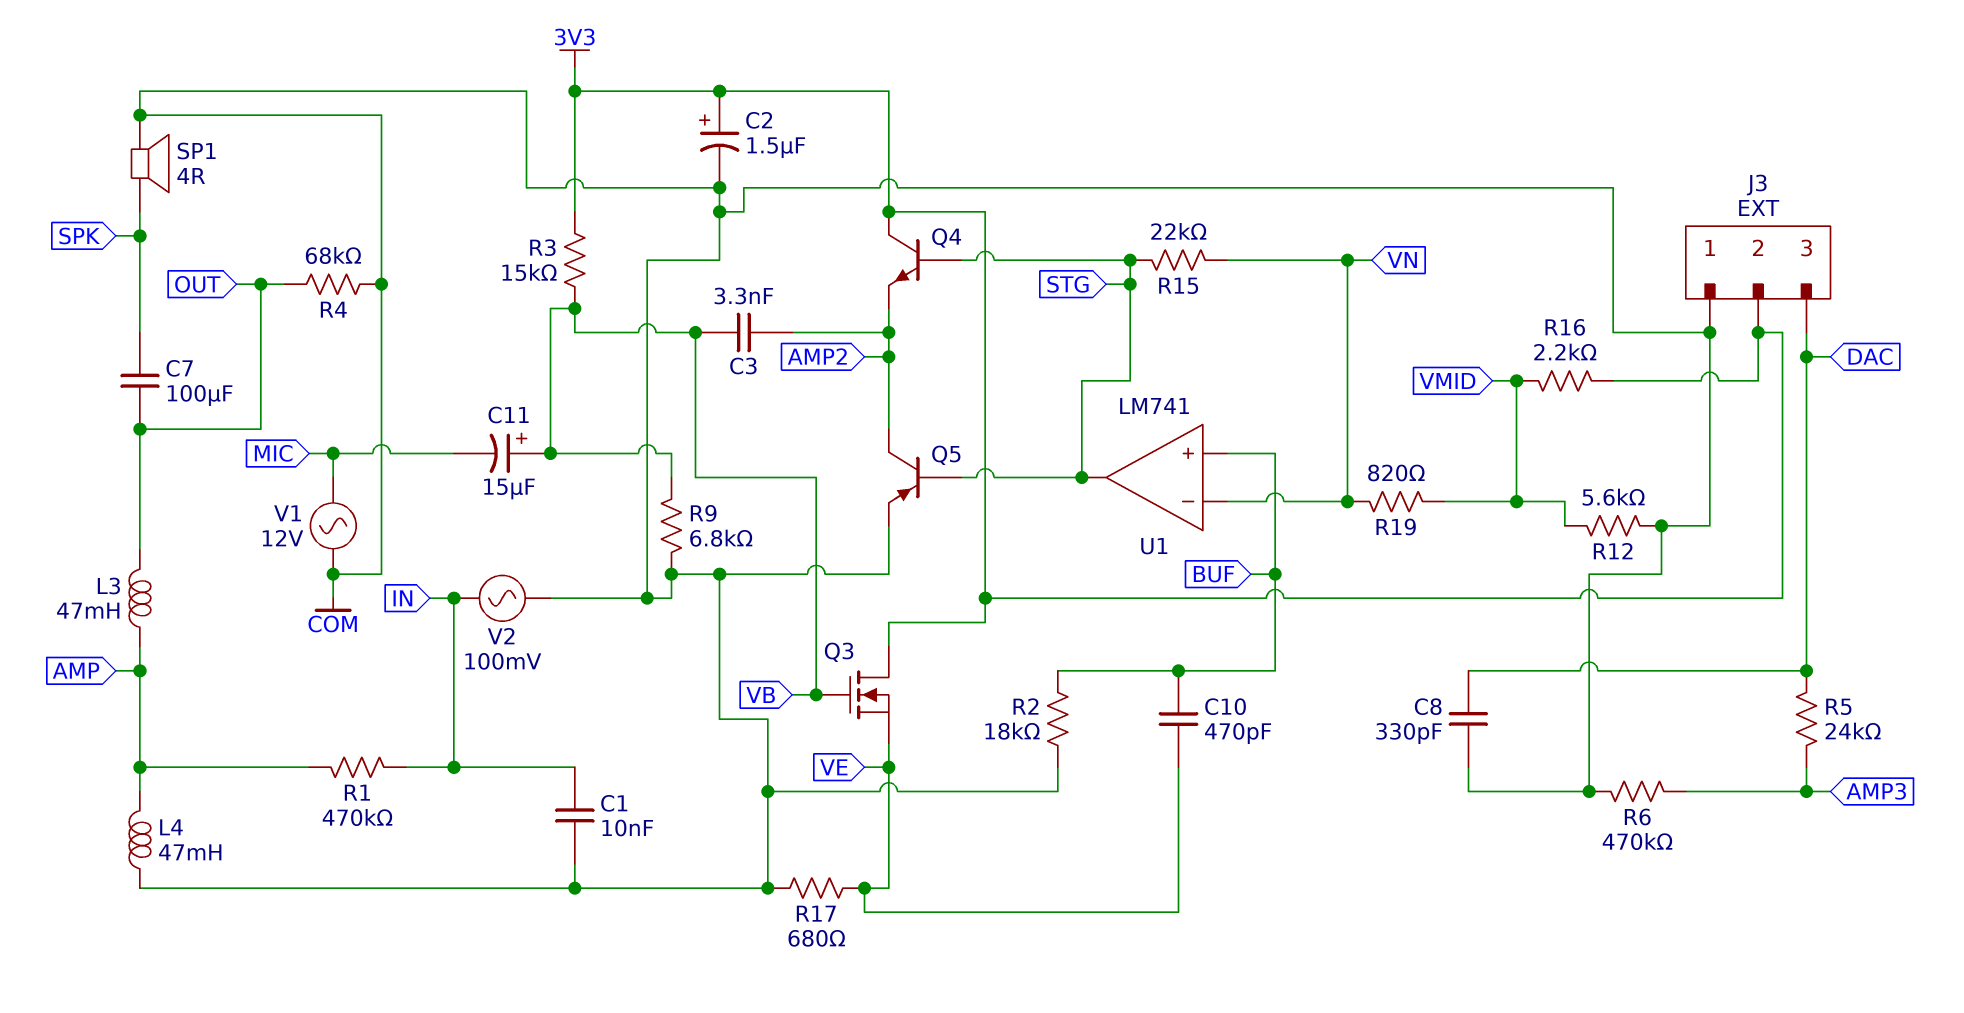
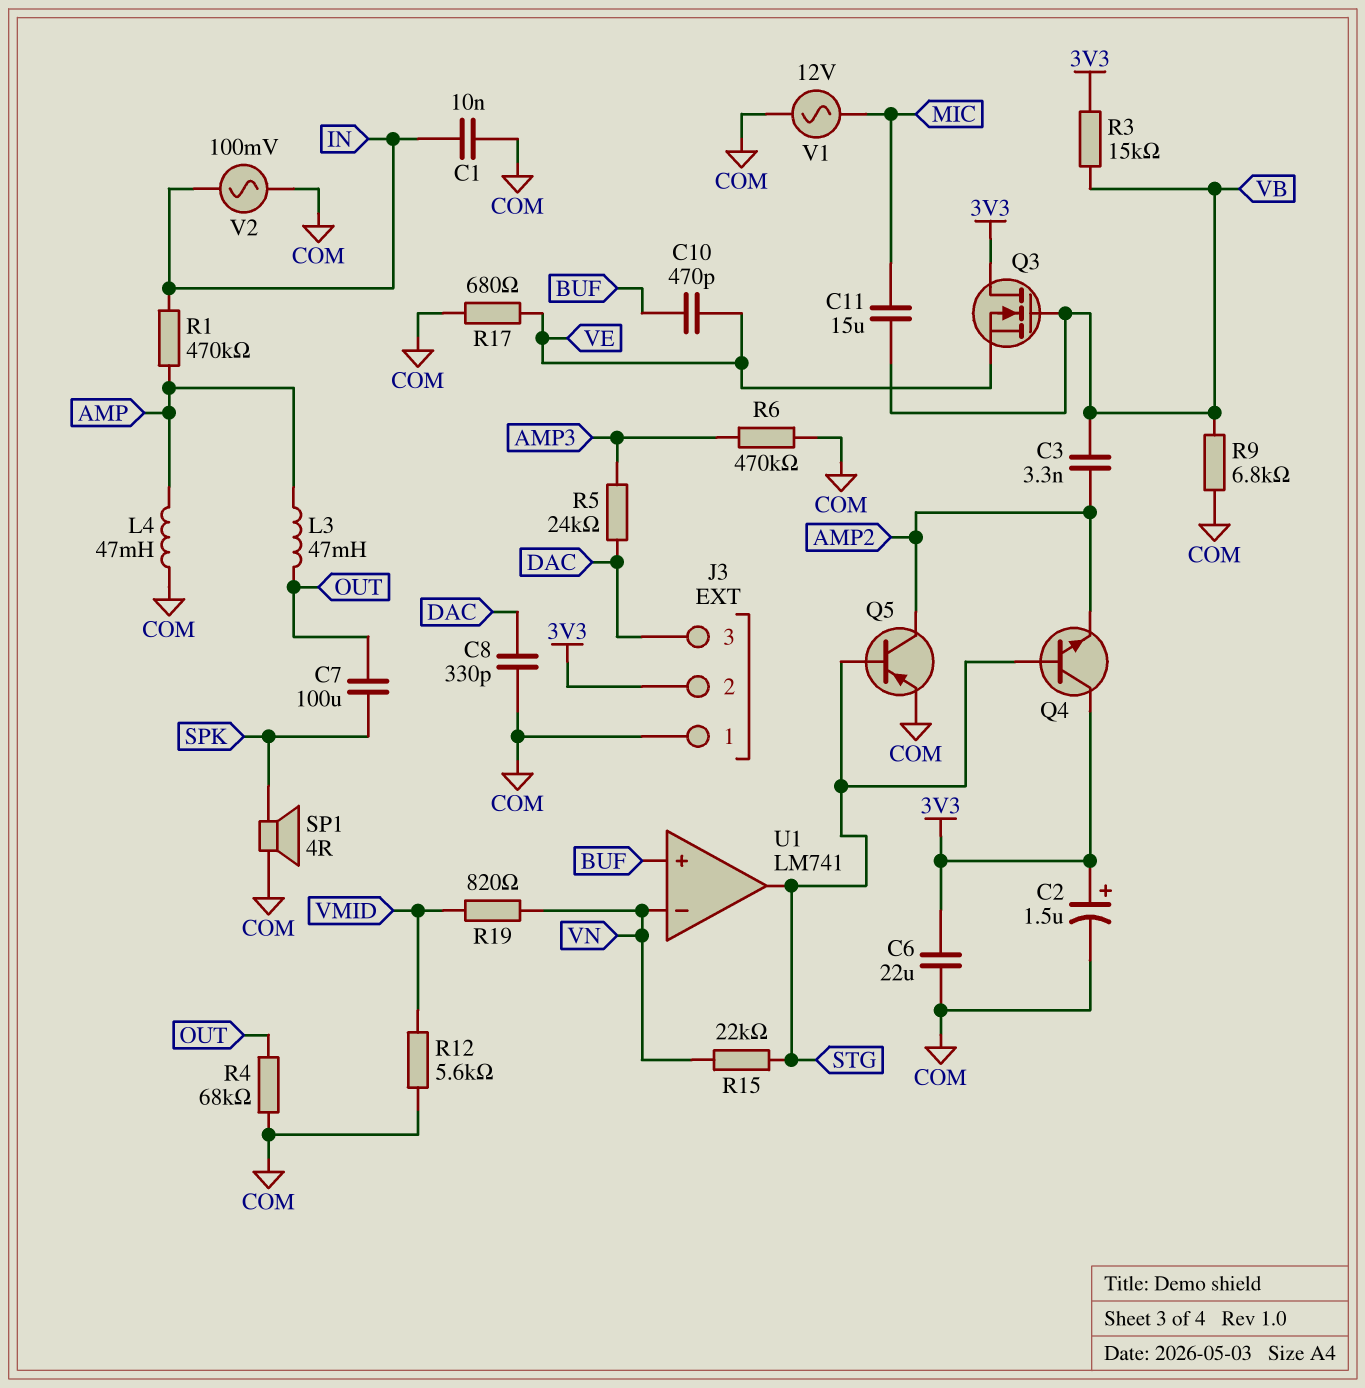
C6: none -> 22uF (3V3, COM)
C11: 15uF (plus VB, minus MIC) -> 15uF (MIC, VB)
R2: 18k (BUF, COM) -> none
R16: 2.2k (3V3, VMID) -> none

